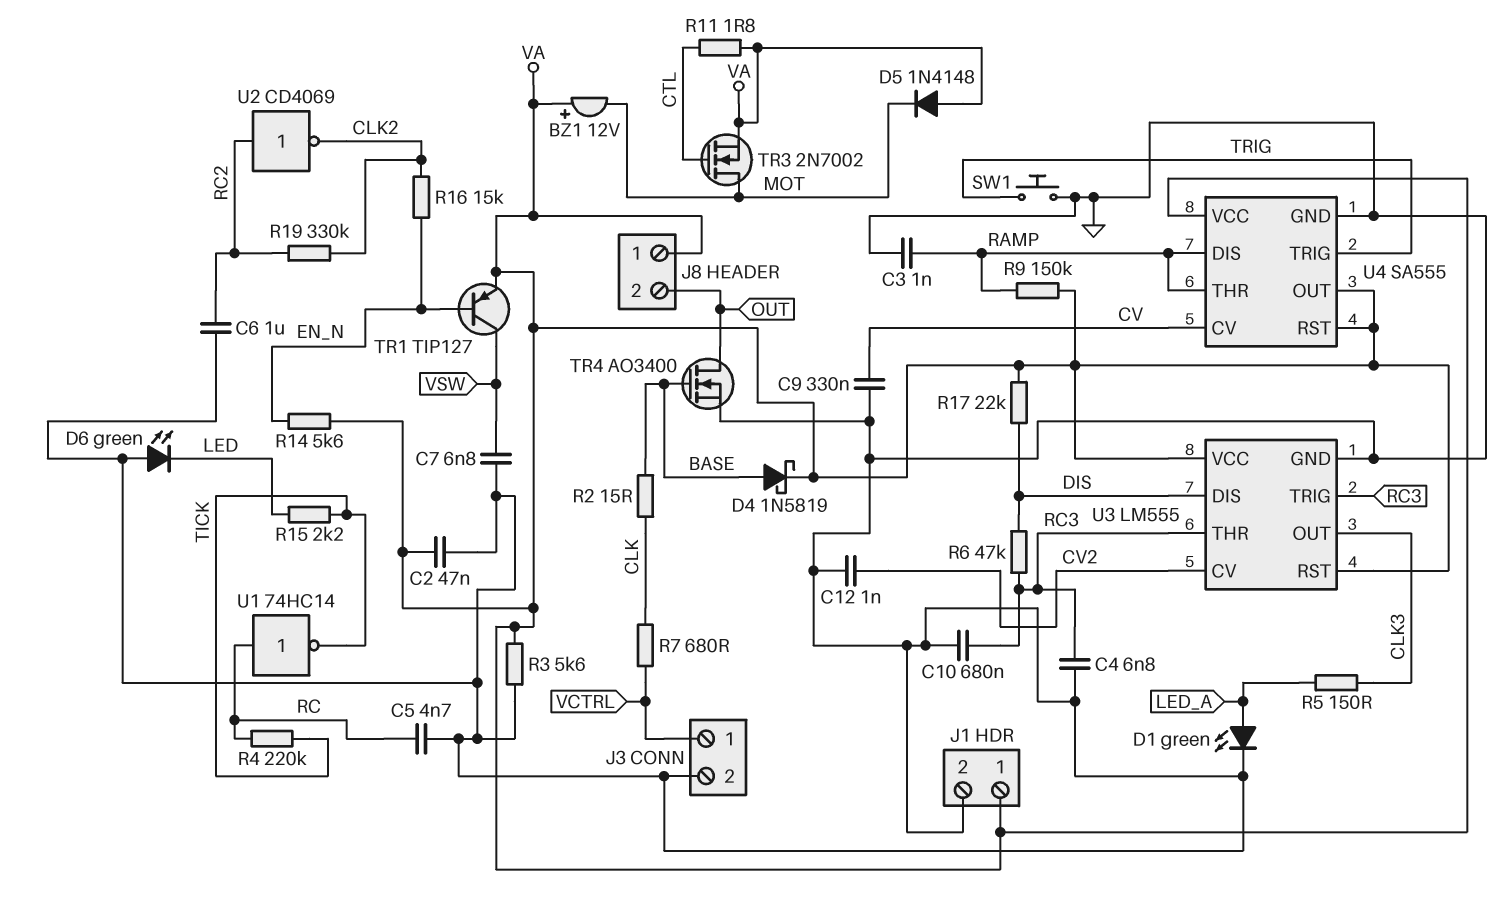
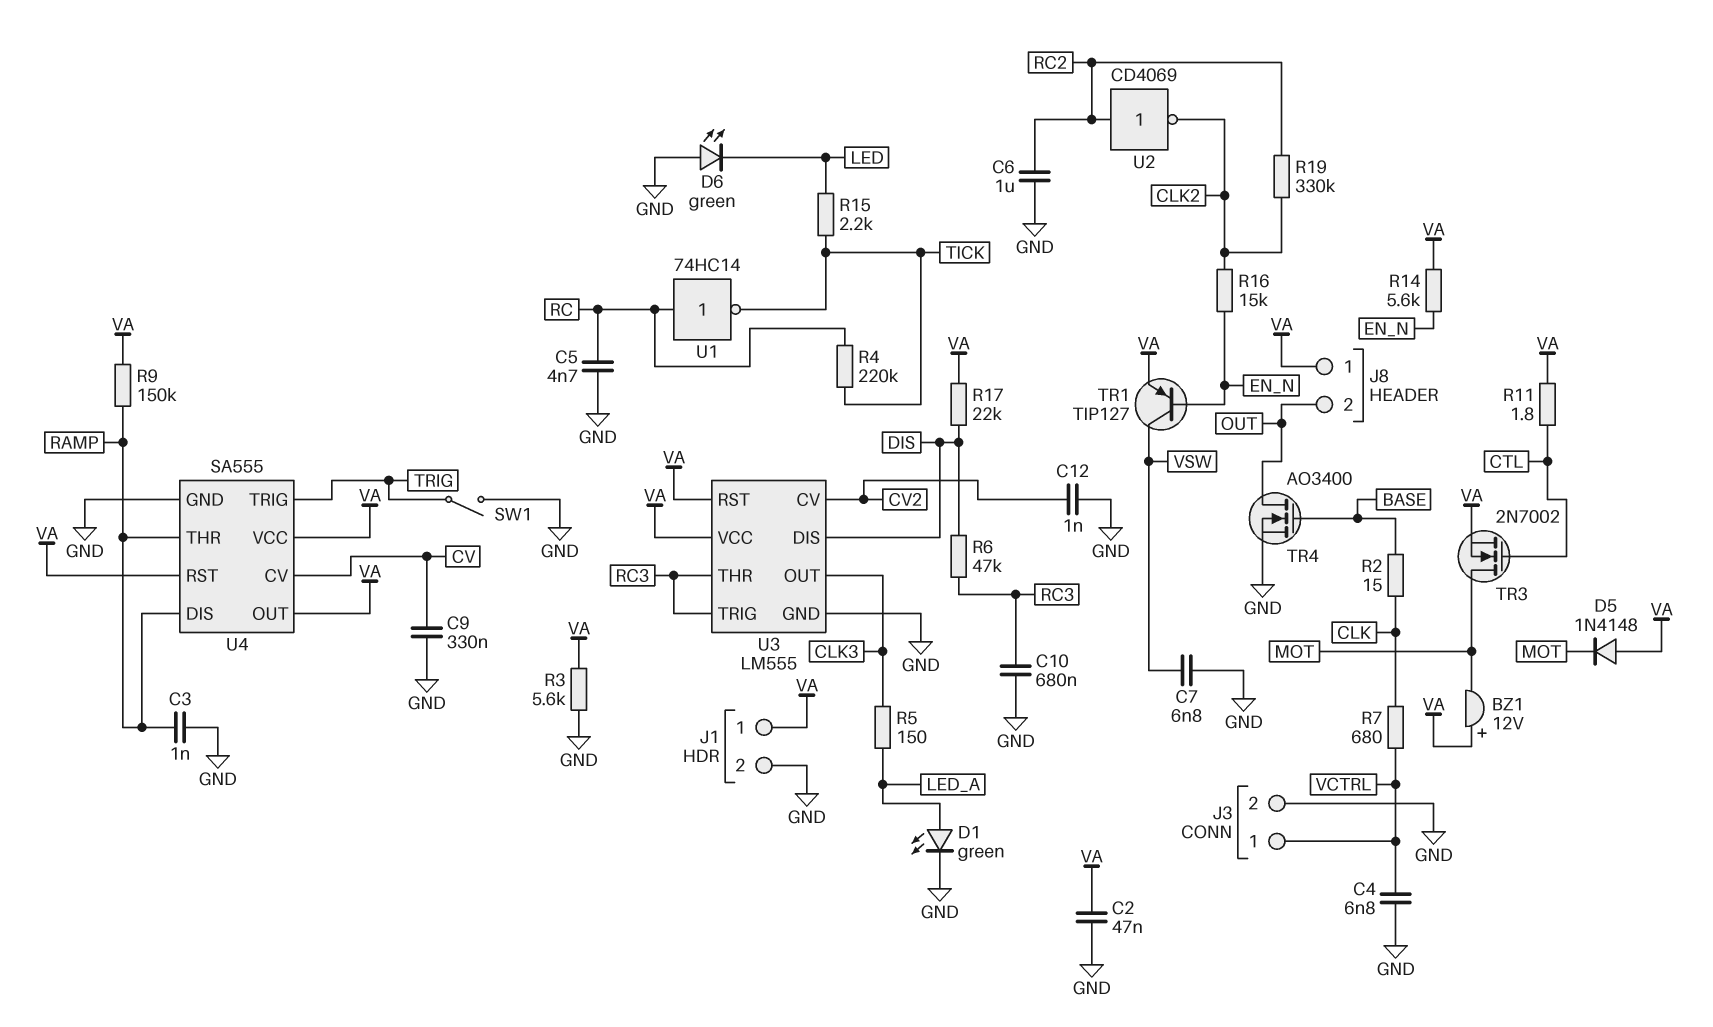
C4: 6.8nF (GND, RC3) -> 6.8nF (GND, VCTRL)
D4: schottky 1N5819 (A BASE, K VA) -> none
SW1: button (GND, TRIG) -> switch (GND, TRIG)

